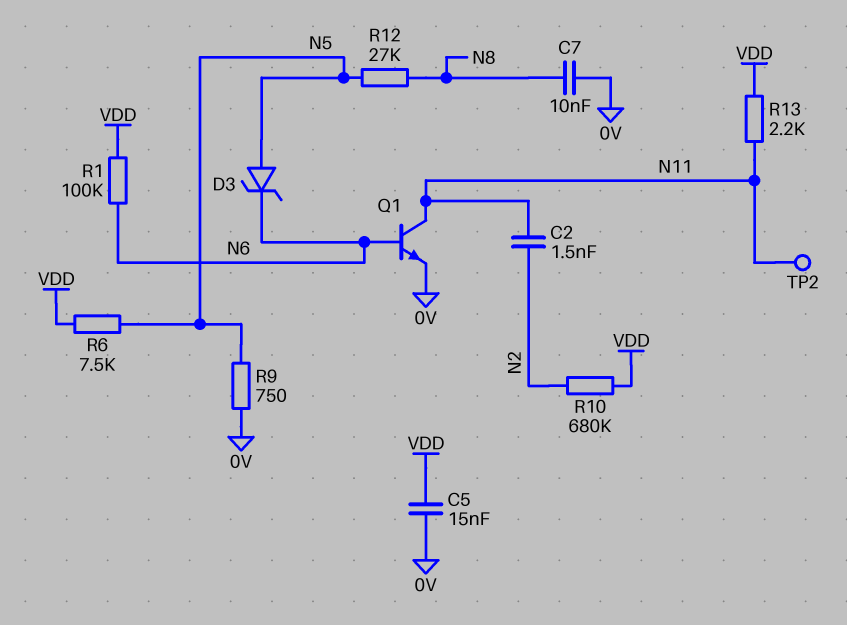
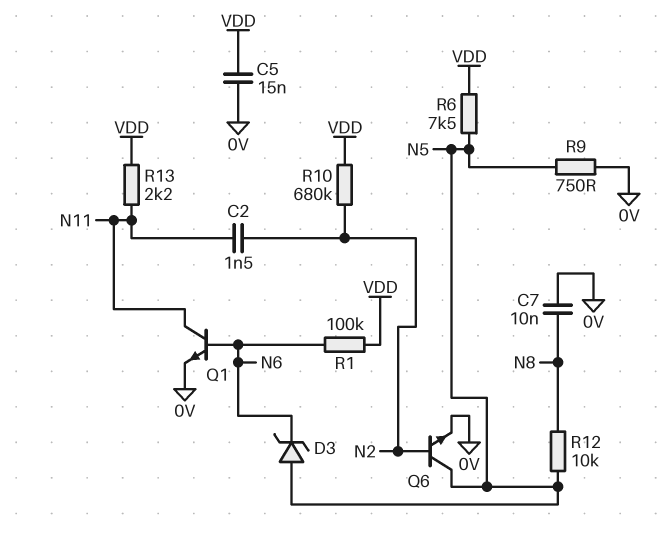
Q6: none -> NPN (B N2, C N5, E 0V)
R12: 27k (N5, N8) -> 10k (N5, N8)
TP2: test point (N11) -> none

